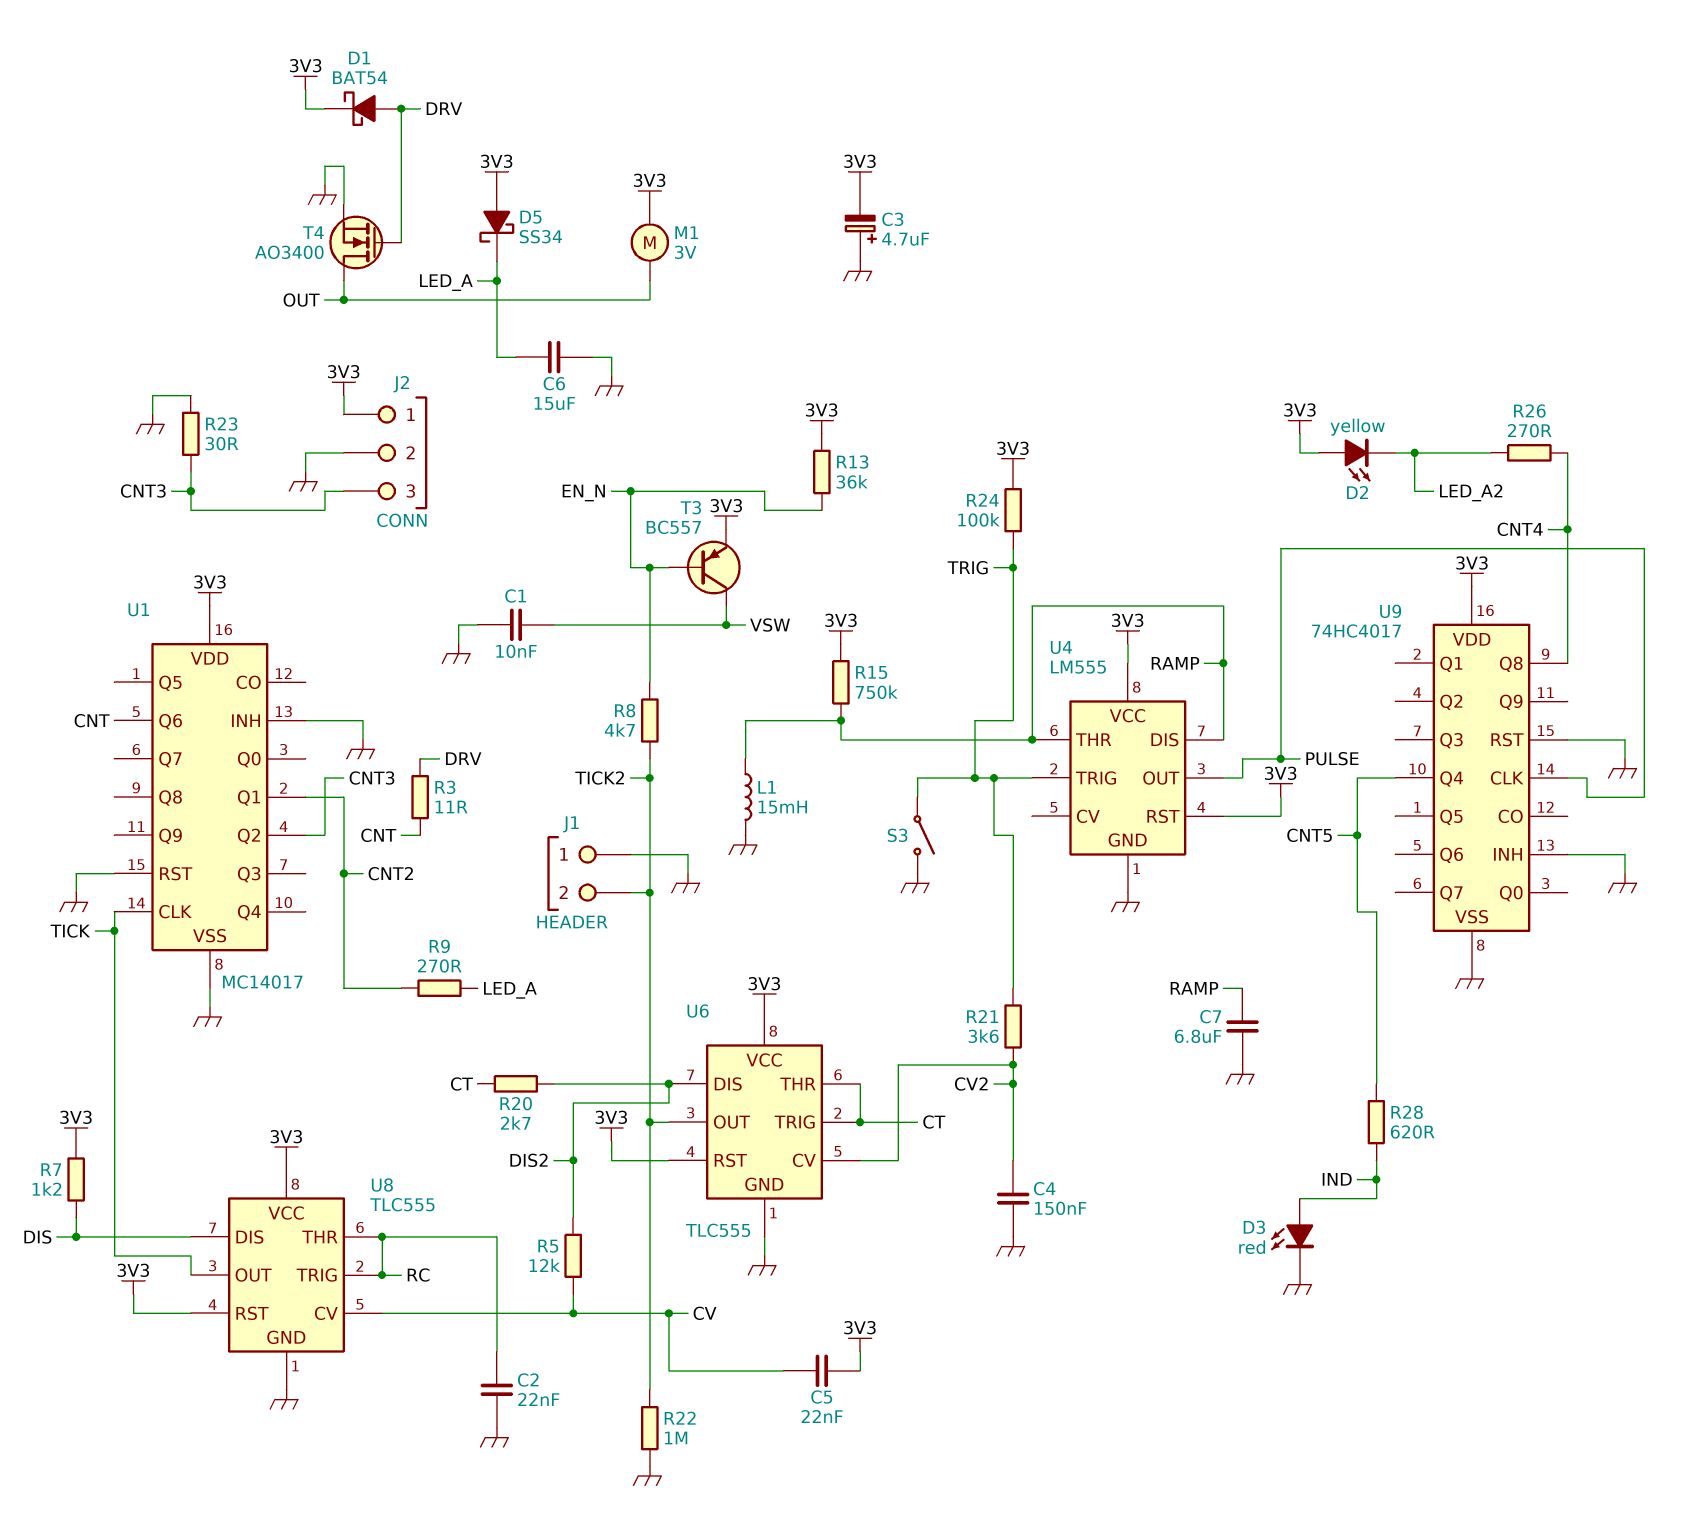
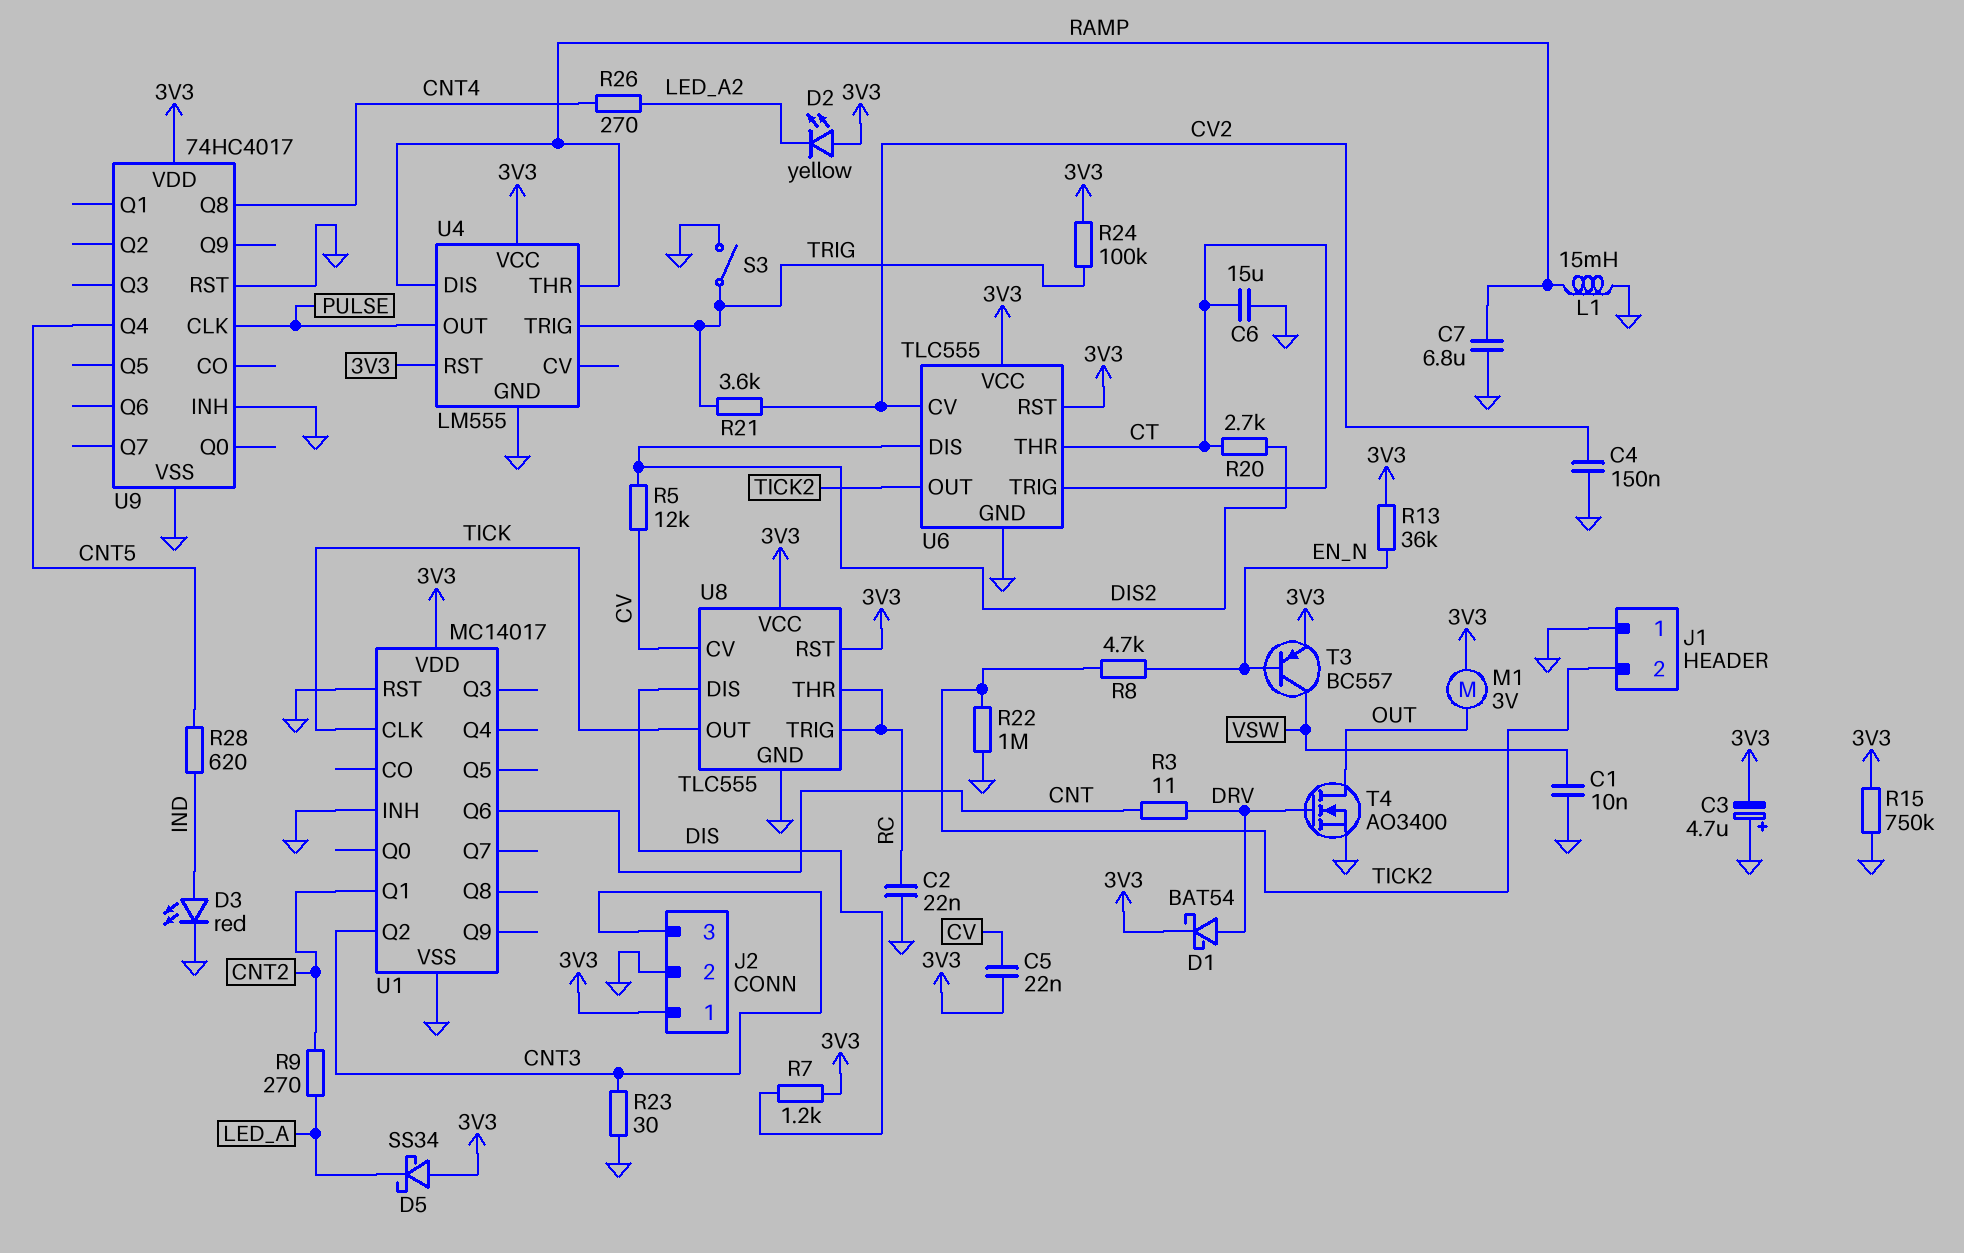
C6: 15uF (GND, LED_A) -> 15uF (CT, GND)
R15: 750k (3V3, RAMP) -> 750k (3V3, GND)

